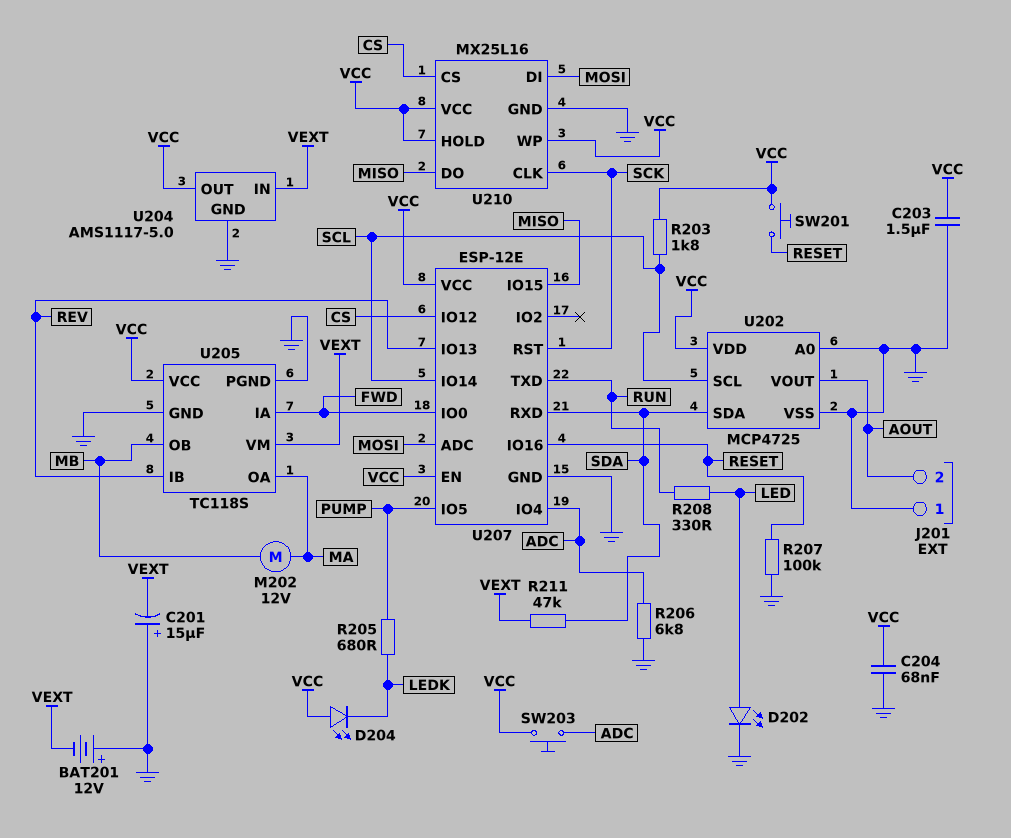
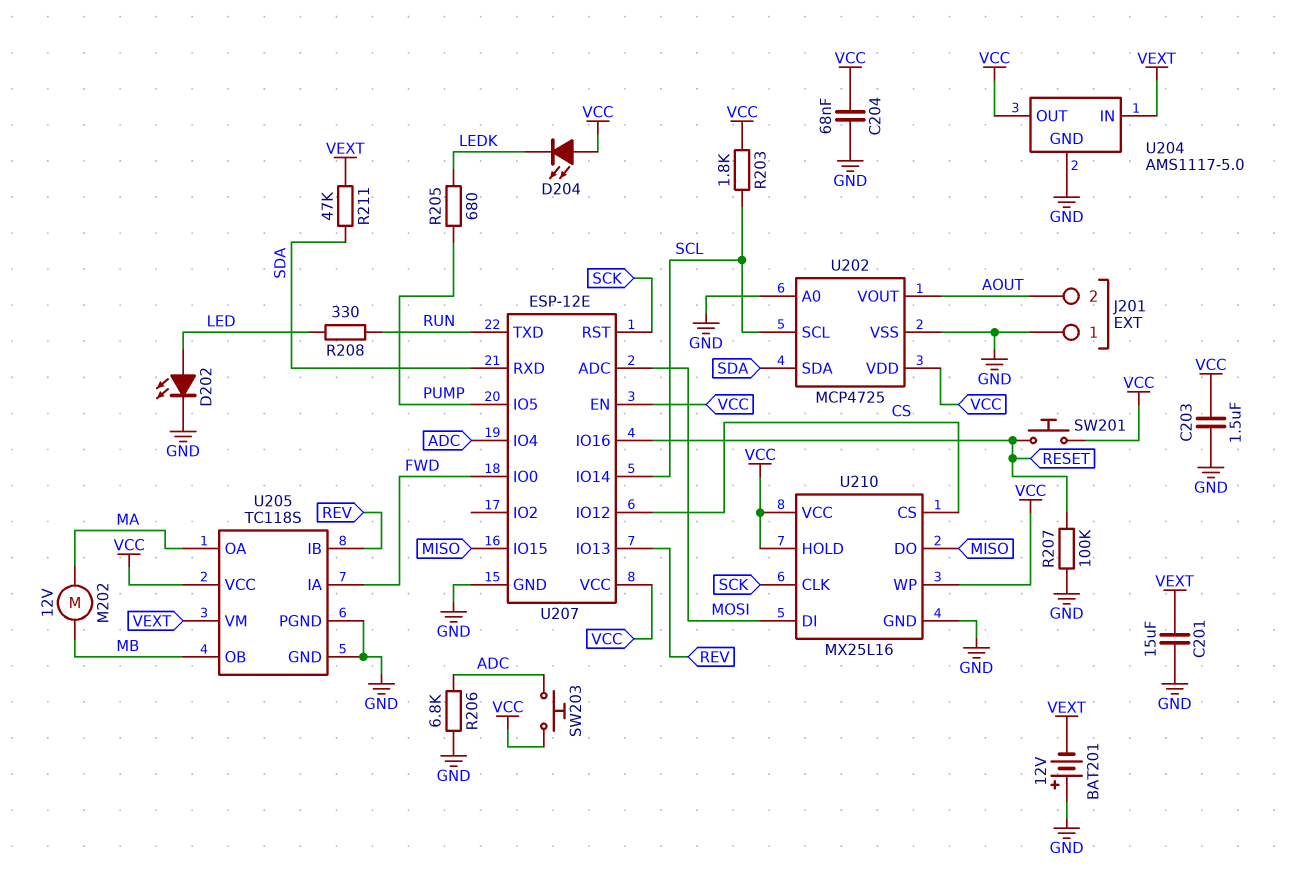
C201: 15uF (plus GND, minus VEXT) -> 15uF (GND, VEXT)

